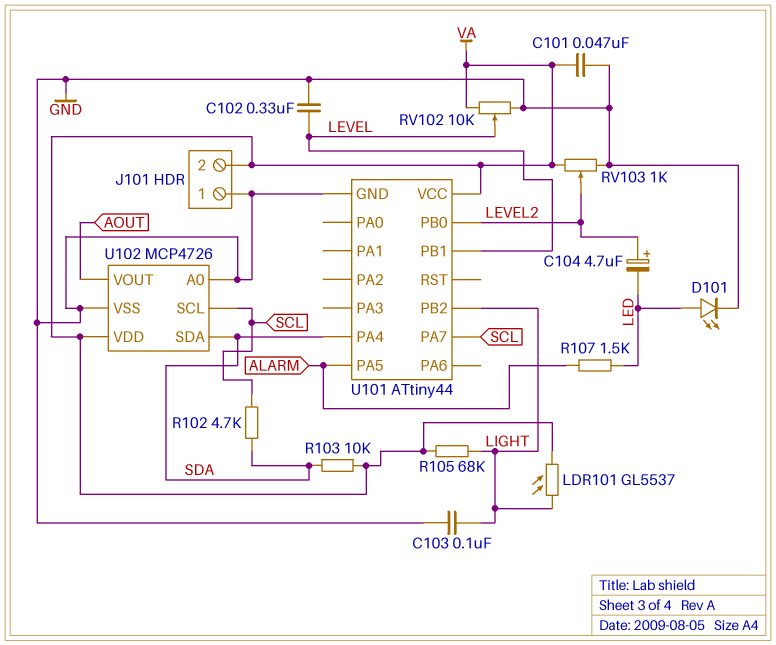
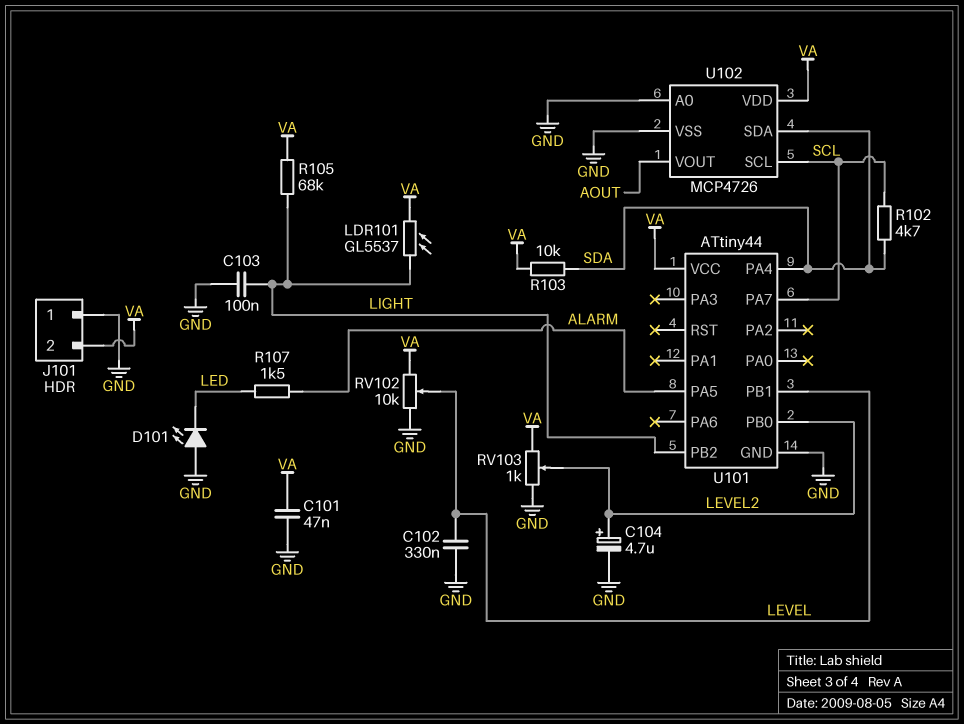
C104: 4.7uF (plus LEVEL2, minus LED) -> 4.7uF (plus LEVEL2, minus GND)
D101: LED (A LED, K GND) -> LED (A GND, K LED)

